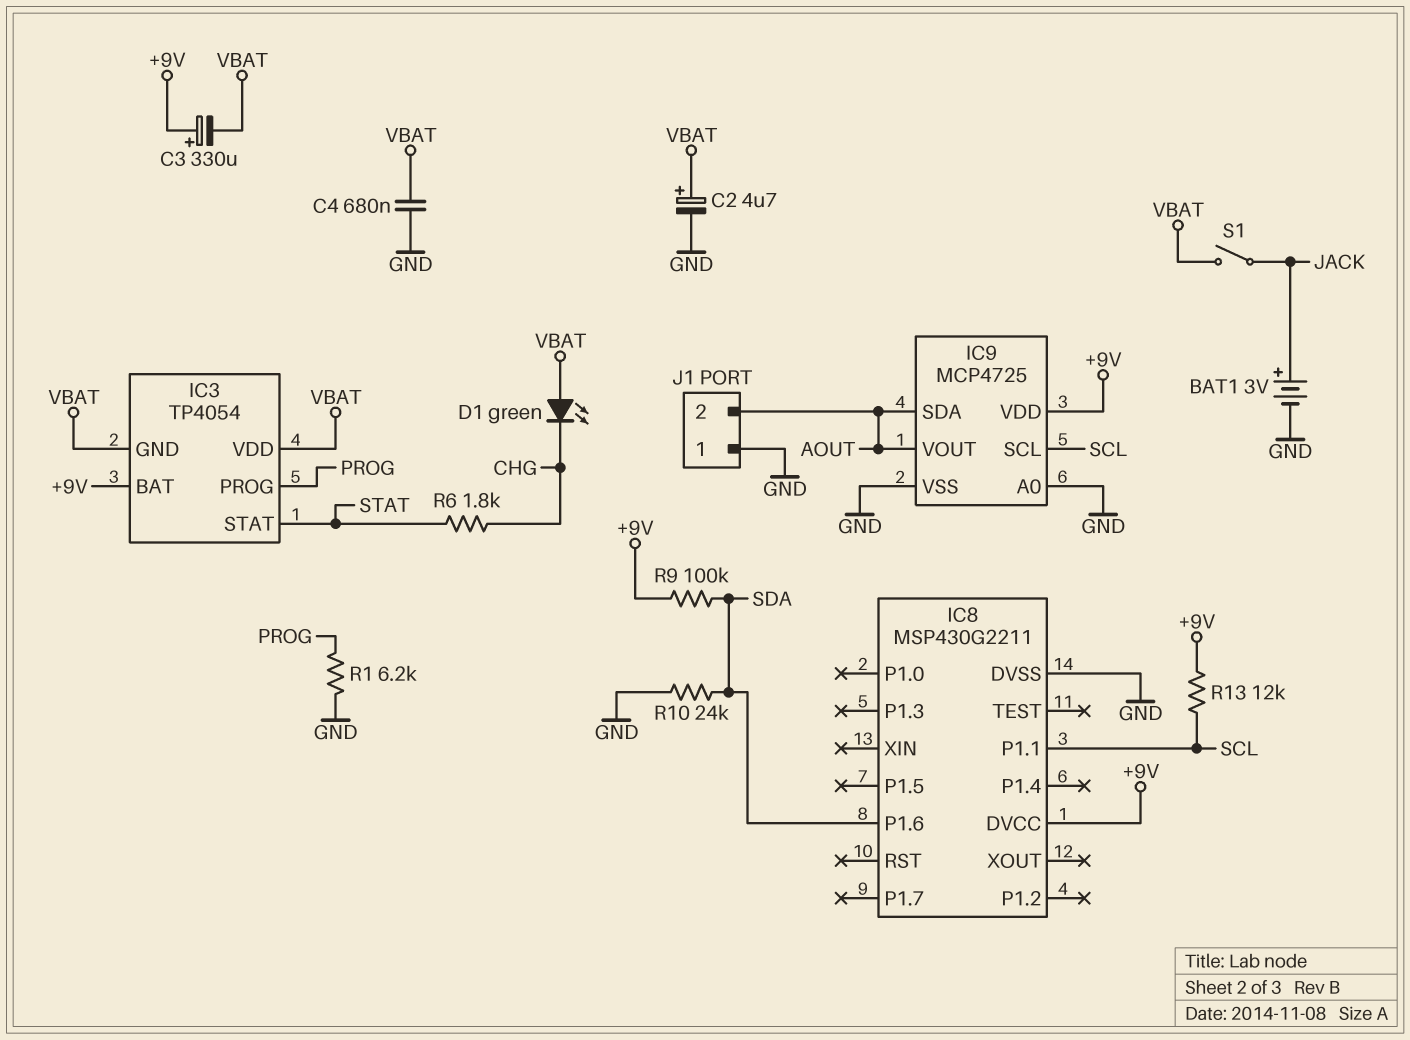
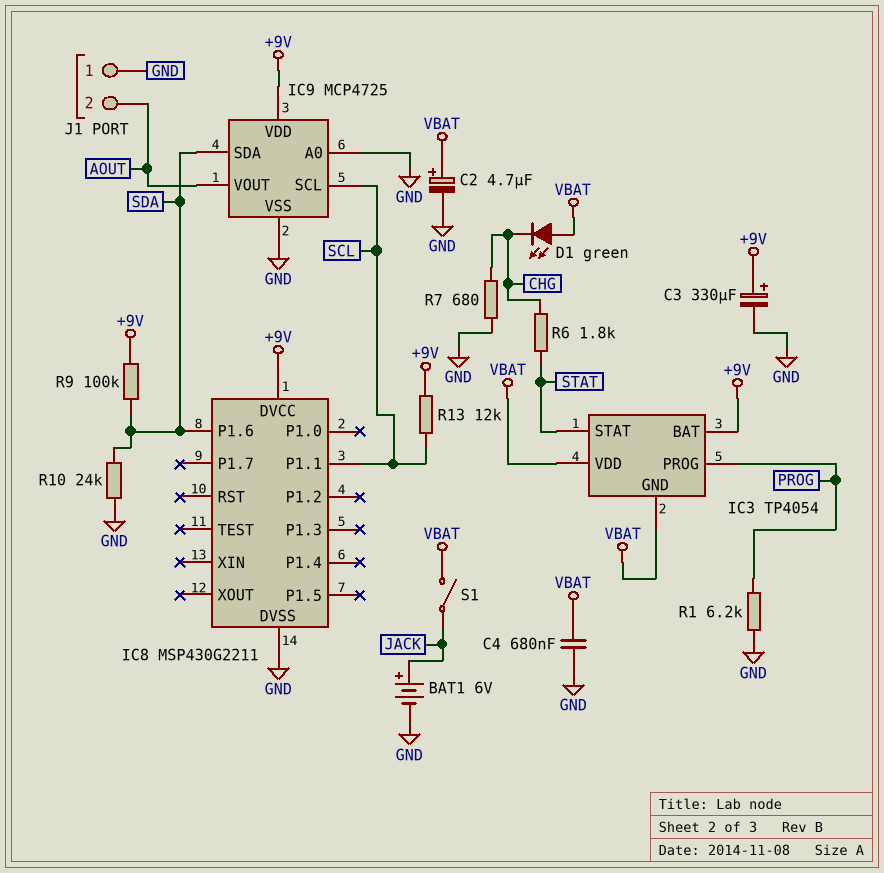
BAT1: 3V (plus JACK, minus GND) -> 6V (plus JACK, minus GND)
C3: 330uF (plus +9V, minus VBAT) -> 330uF (plus +9V, minus GND)
IC9 pin SDA: AOUT -> SDA
R7: none -> 680 (CHG, GND)

